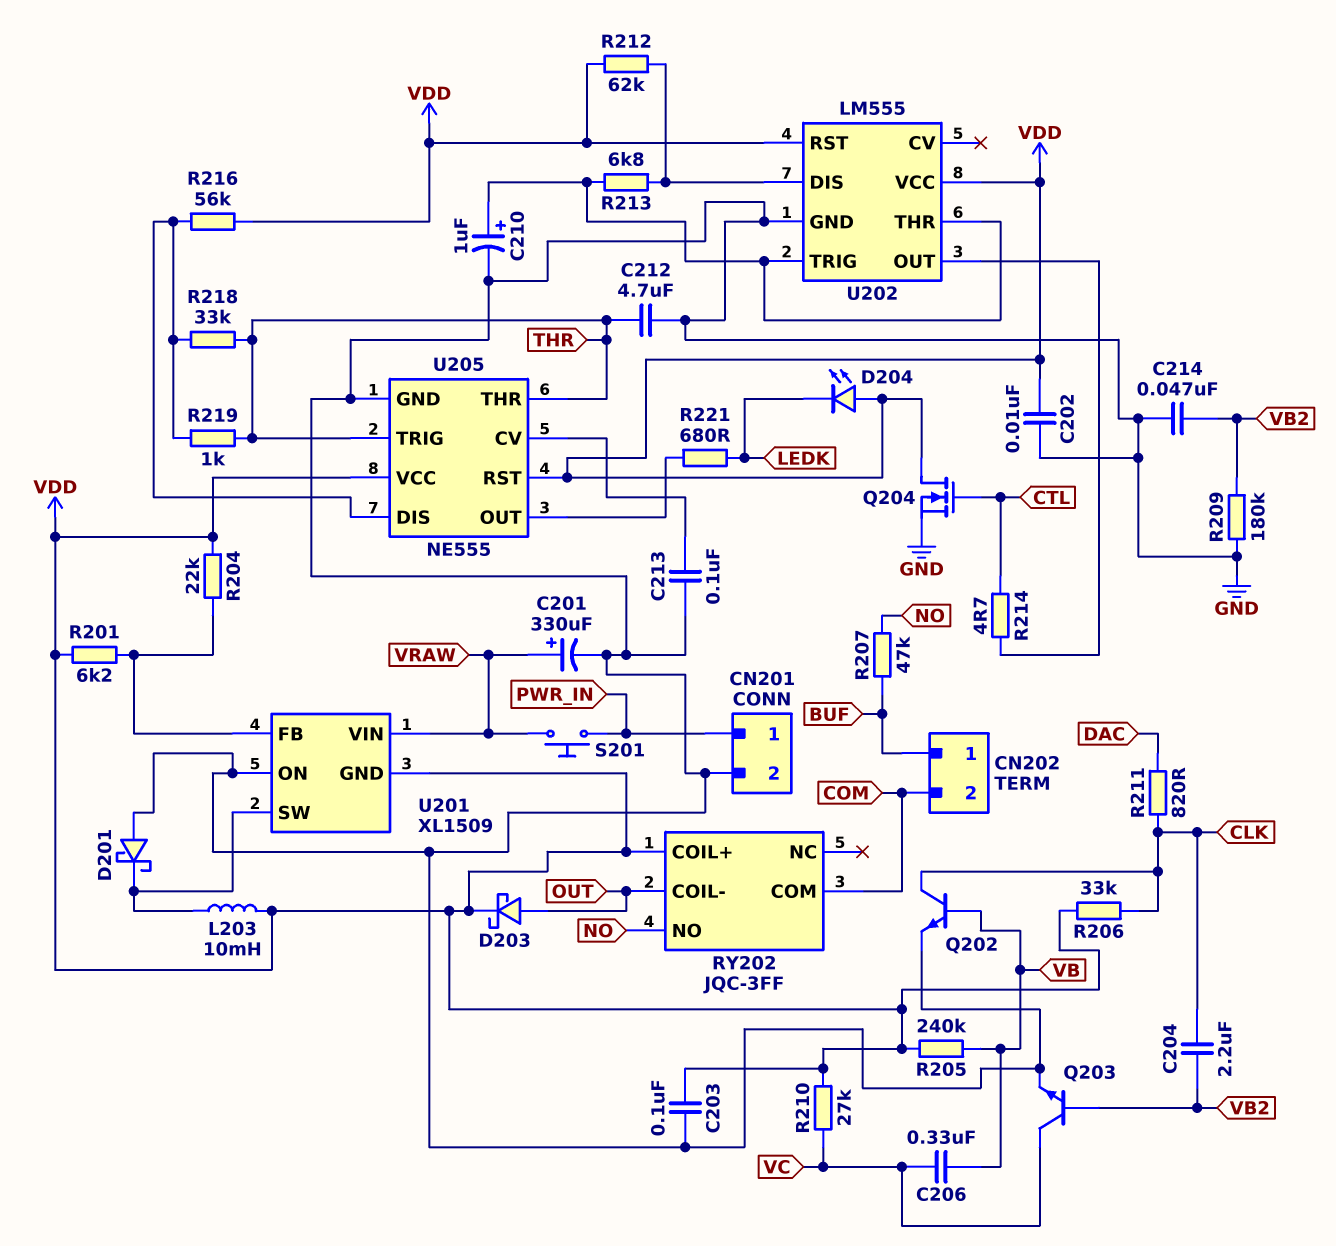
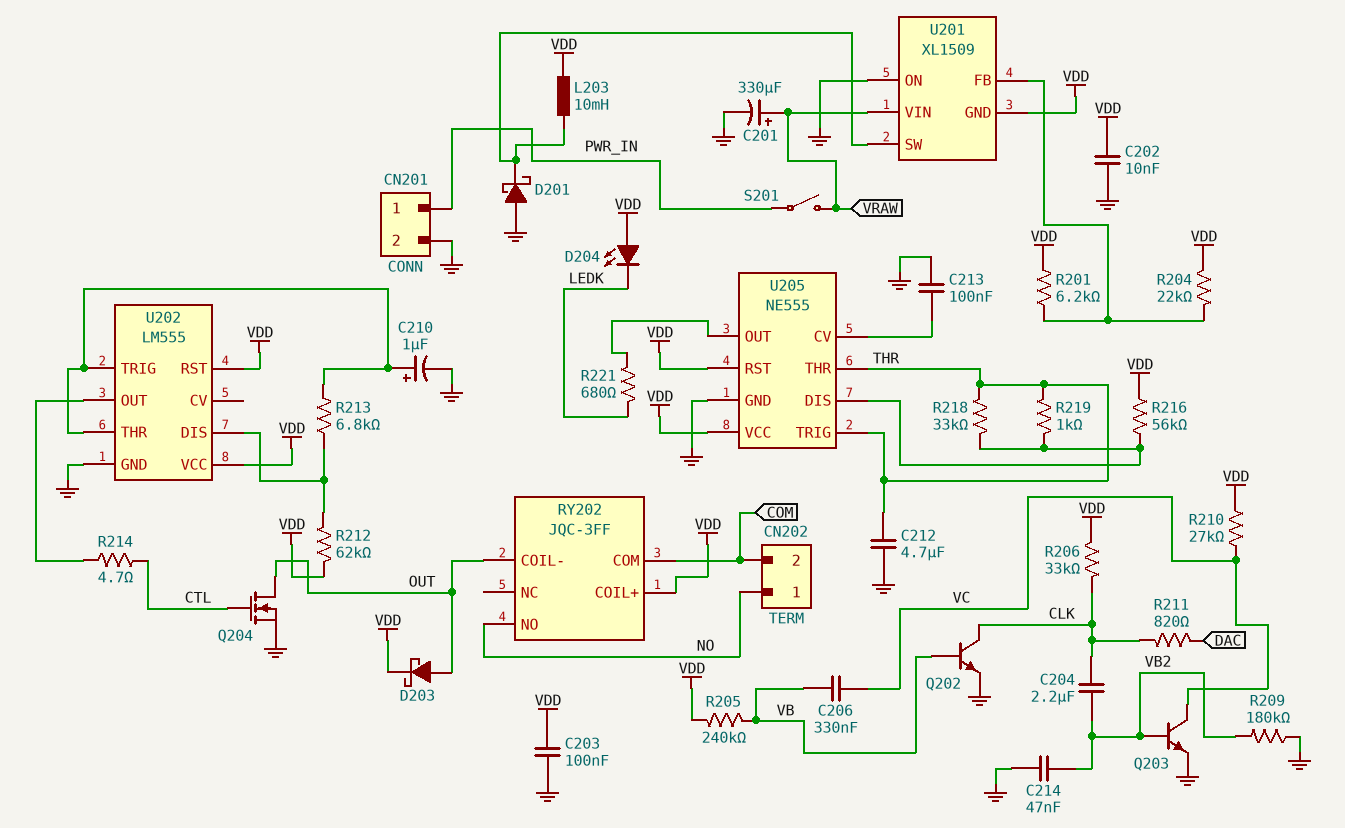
CN202 pin 1: BUF -> NO
Q204: NMOS (G CTL, D VDD, S GND) -> NMOS (G CTL, D OUT, S GND)
R207: 47k (BUF, NO) -> none
S201: button (PWR_IN, VRAW) -> switch (PWR_IN, VRAW)

